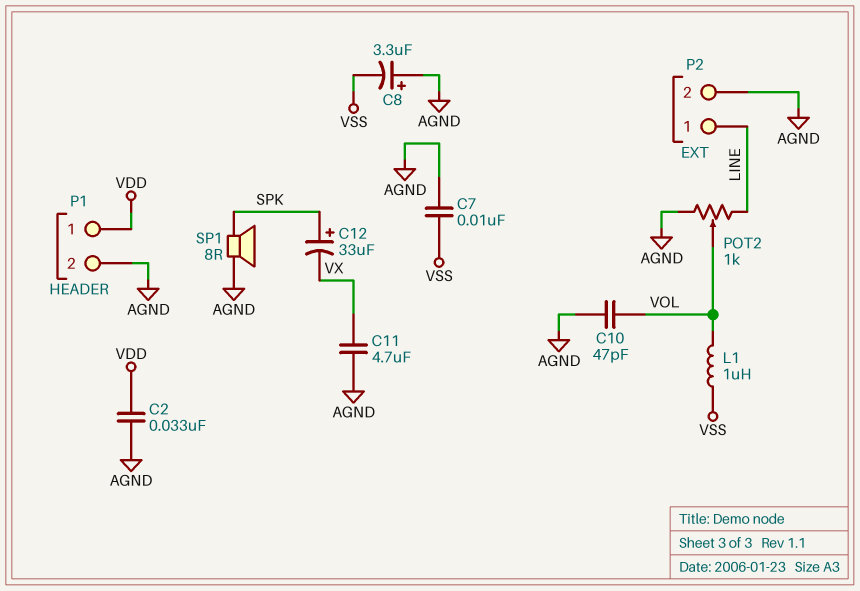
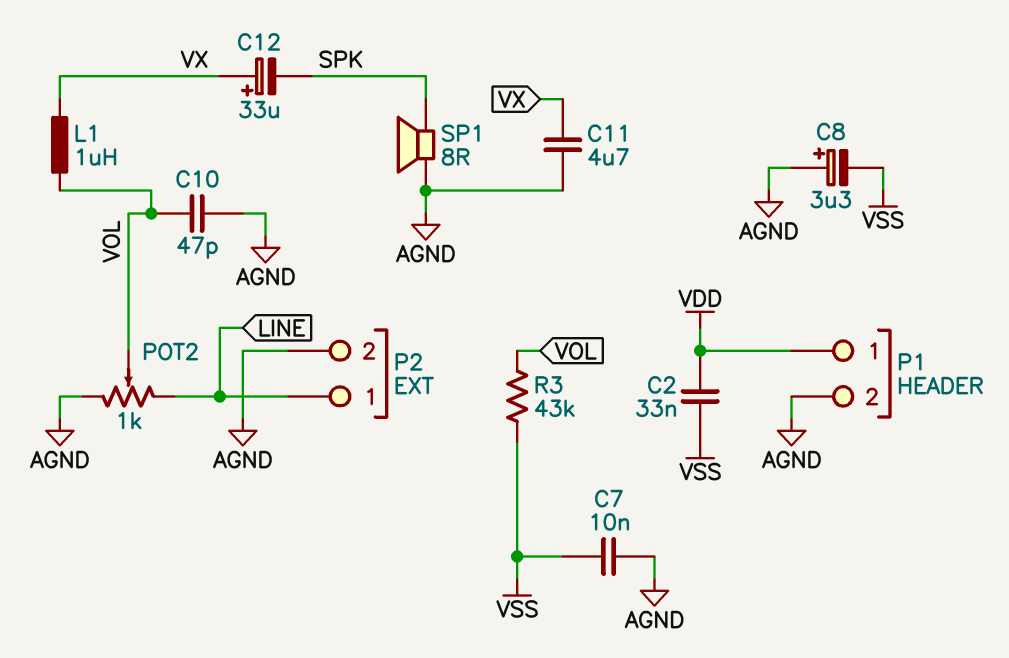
C2: 33nF (AGND, VDD) -> 33nF (VDD, VSS)
C12: 33uF (plus SPK, minus VX) -> 33uF (plus VX, minus SPK)
L1: 1uH (VOL, VSS) -> 1uH (VOL, VX)
R3: none -> 43k (VOL, VSS)

